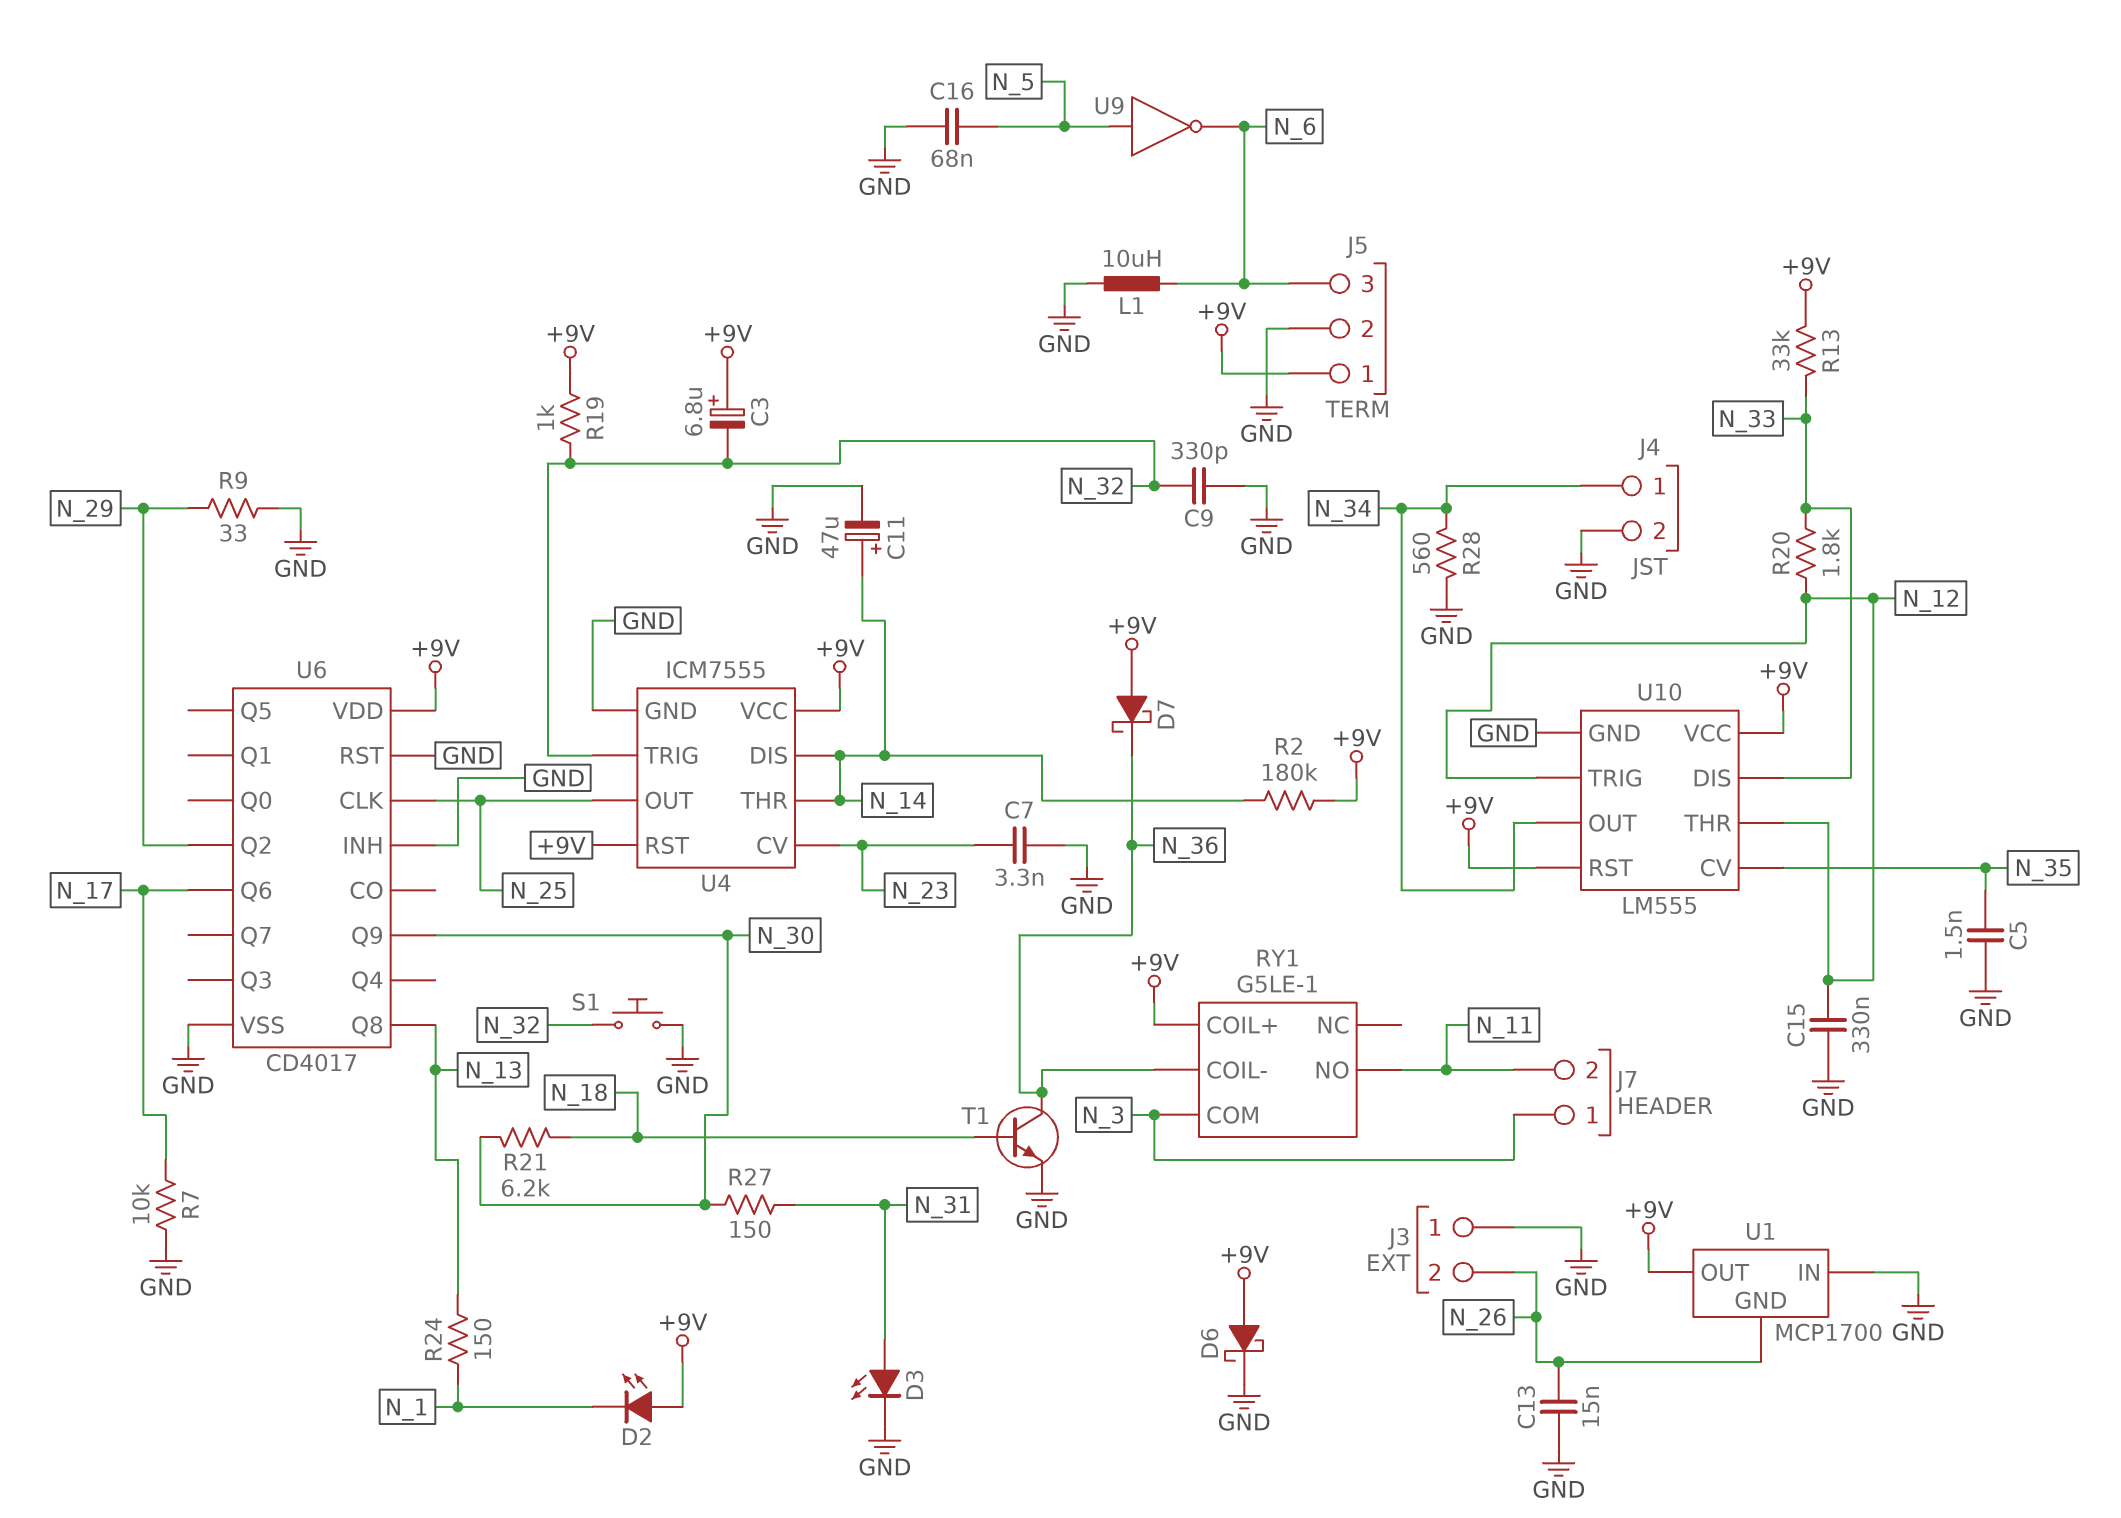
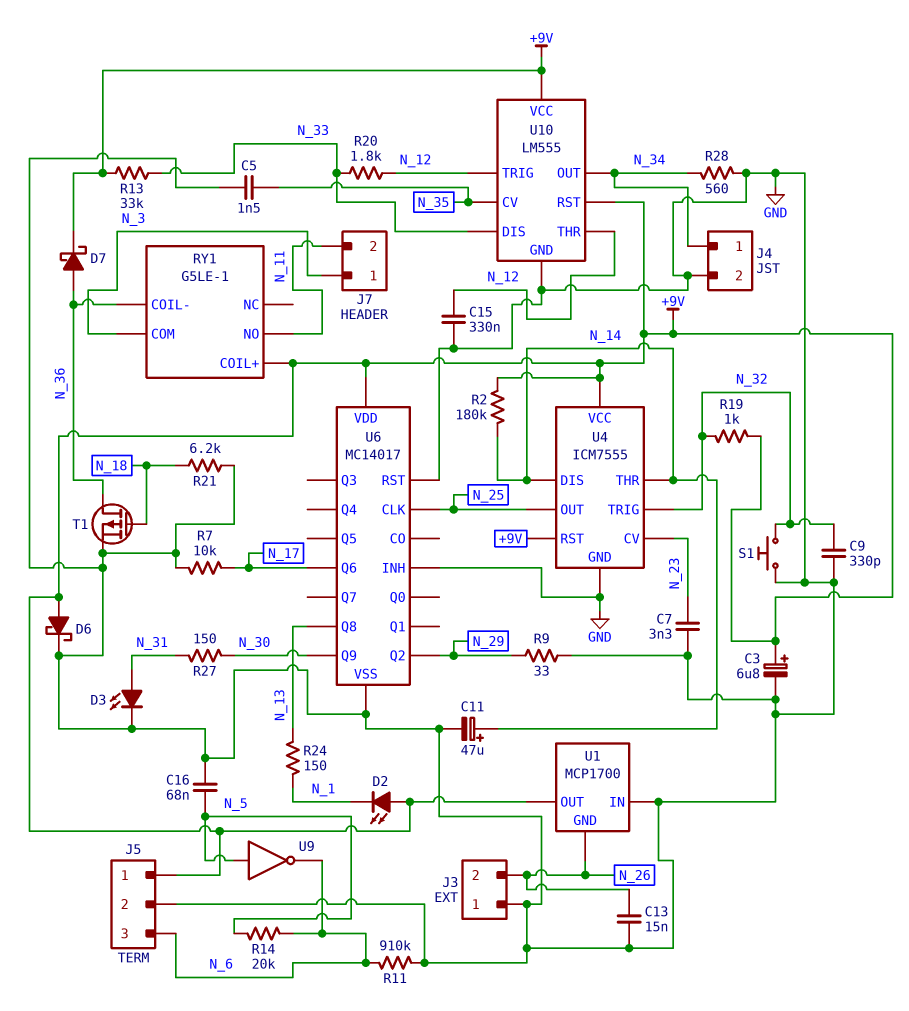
C3: 6.8uF (plus +9V, minus N_32) -> 6.8uF (plus +9V, minus GND)
D7: schottky (A +9V, K N_36) -> schottky (A N_36, K +9V)
L1: 10uH (GND, N_6) -> none
R11: none -> 910k (GND, N_6)
R14: none -> 20k (N_5, N_6)
R21: 6.2k (N_18, N_30) -> 6.2k (GND, N_18)
T1: NPN (B N_18, C N_36, E GND) -> PMOS (G N_18, D N_36, S GND)
U6: CD4017 -> MC14017

